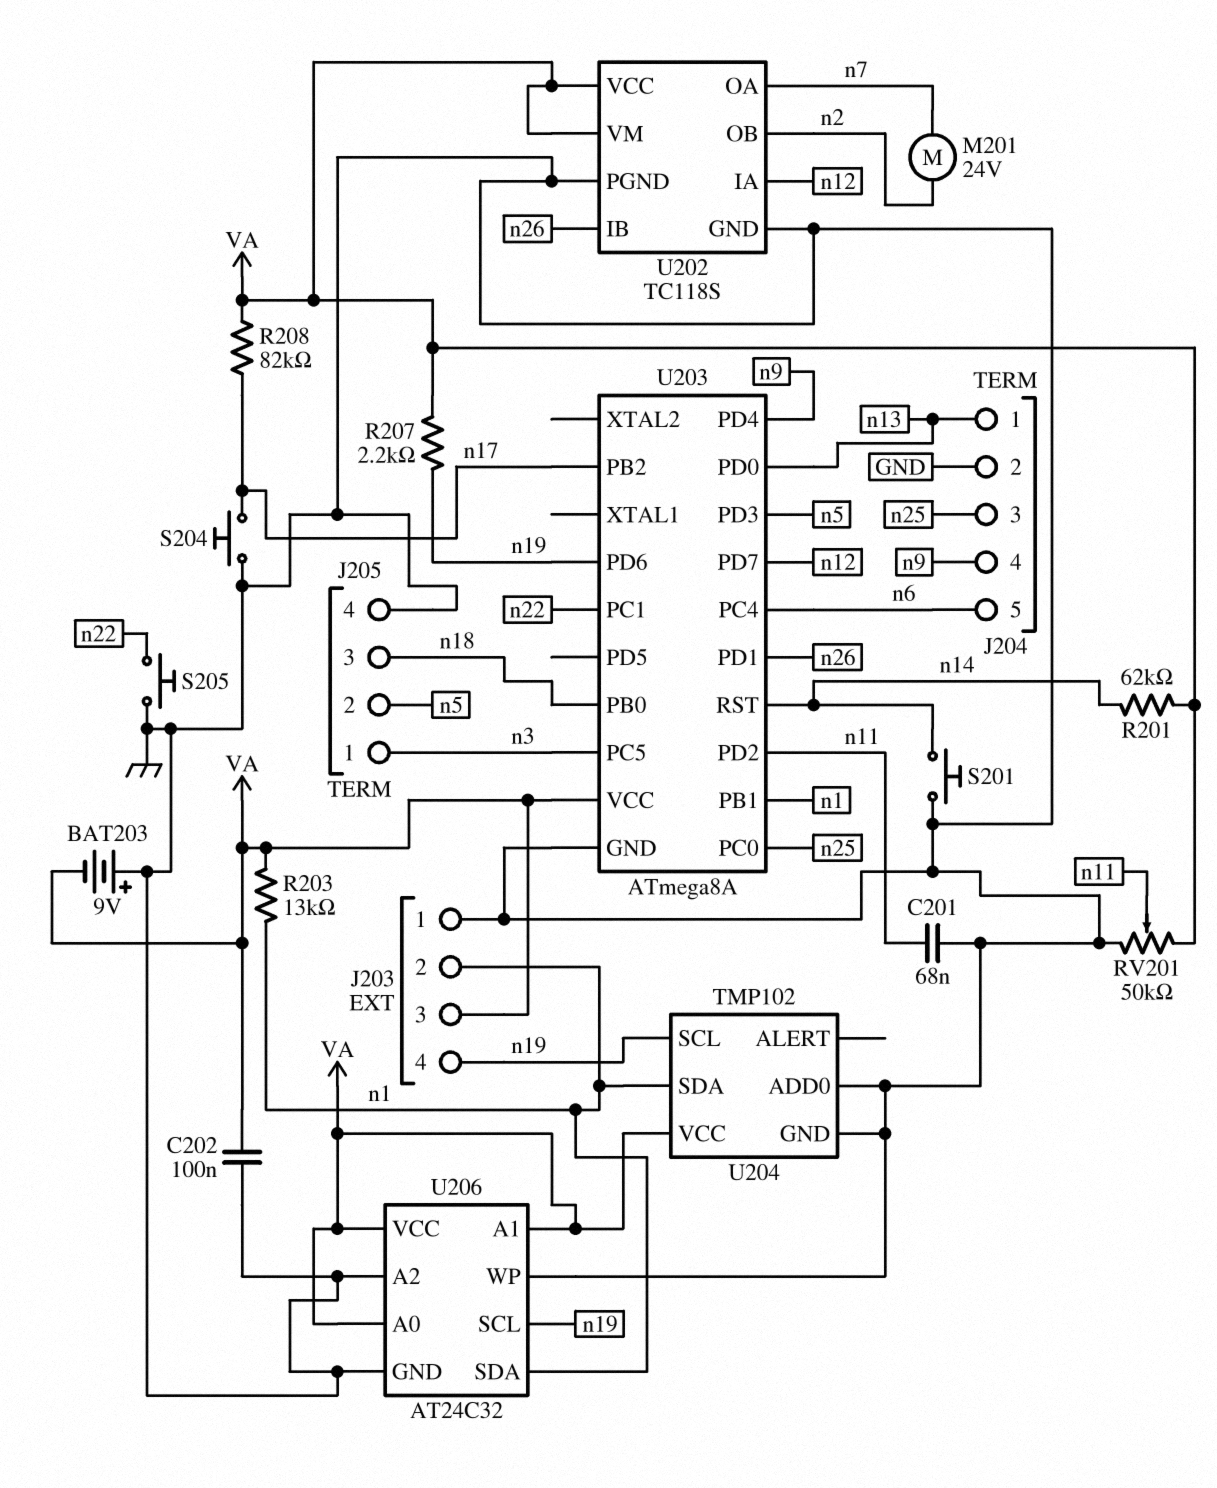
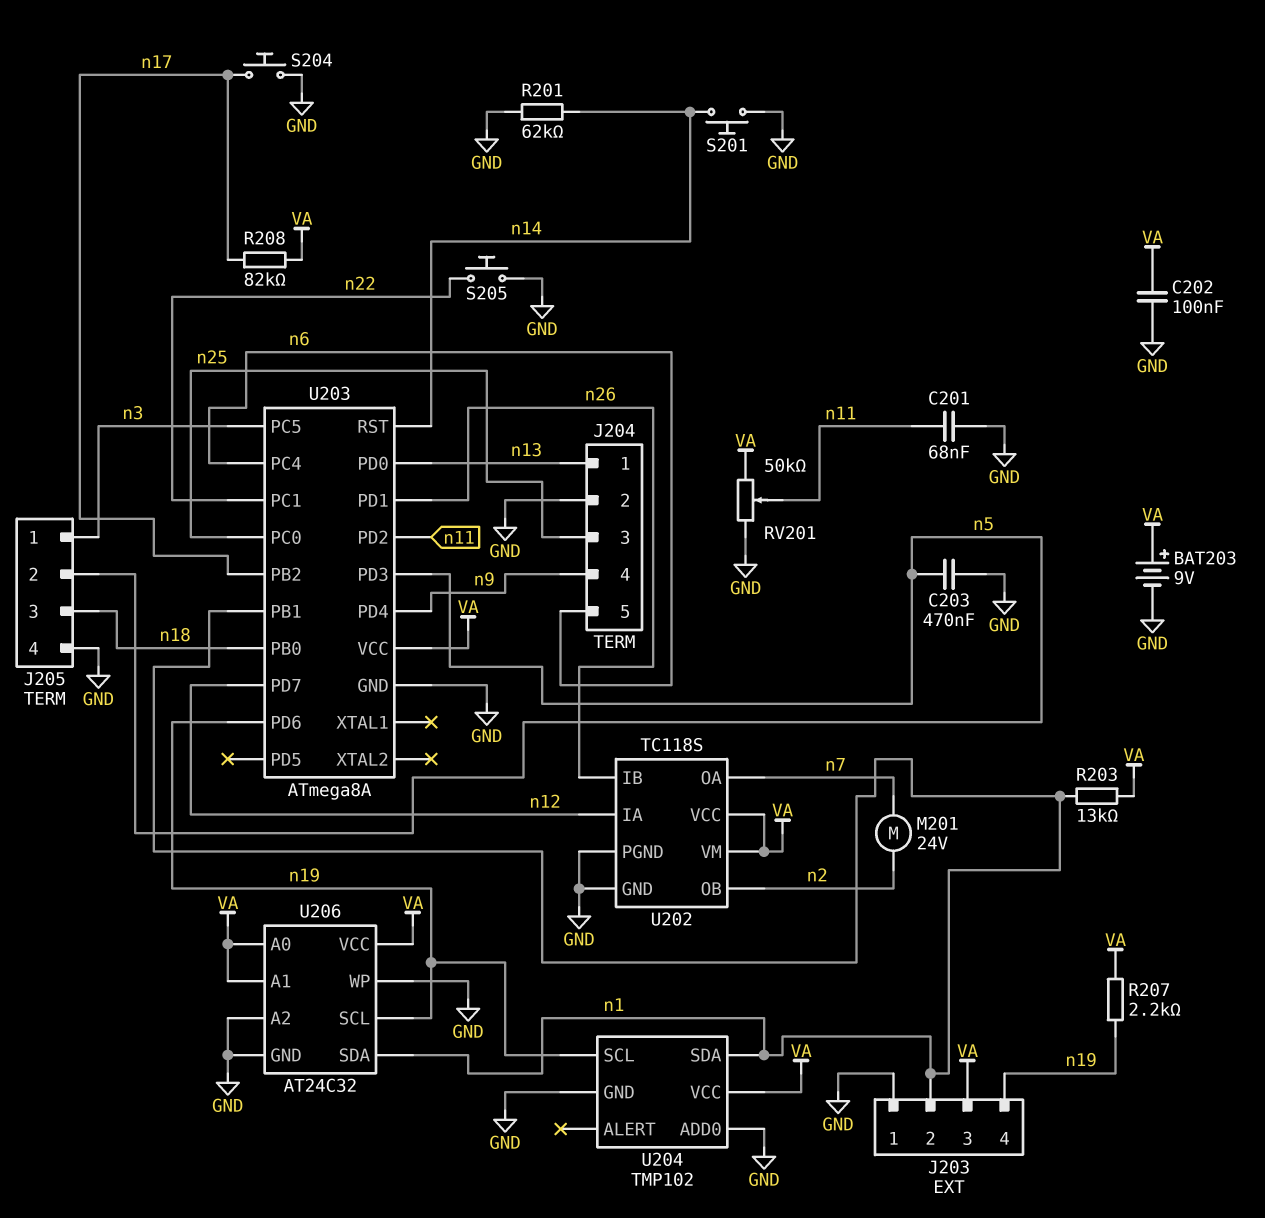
BAT203: 9V (plus GND, minus VA) -> 9V (plus VA, minus GND)
C203: none -> 470nF (GND, n5)
R201: 62k (VA, n14) -> 62k (GND, n14)

